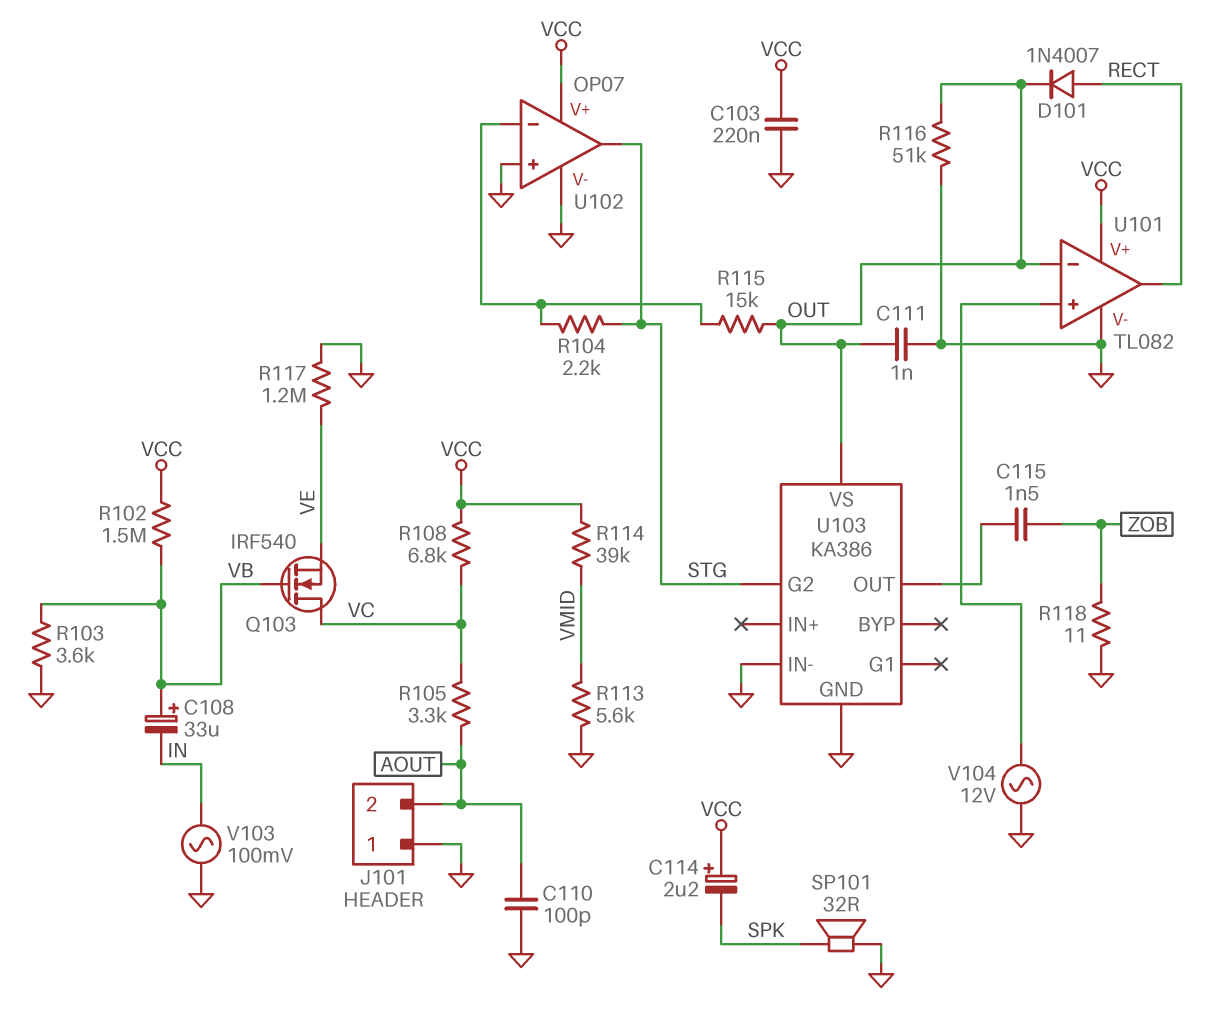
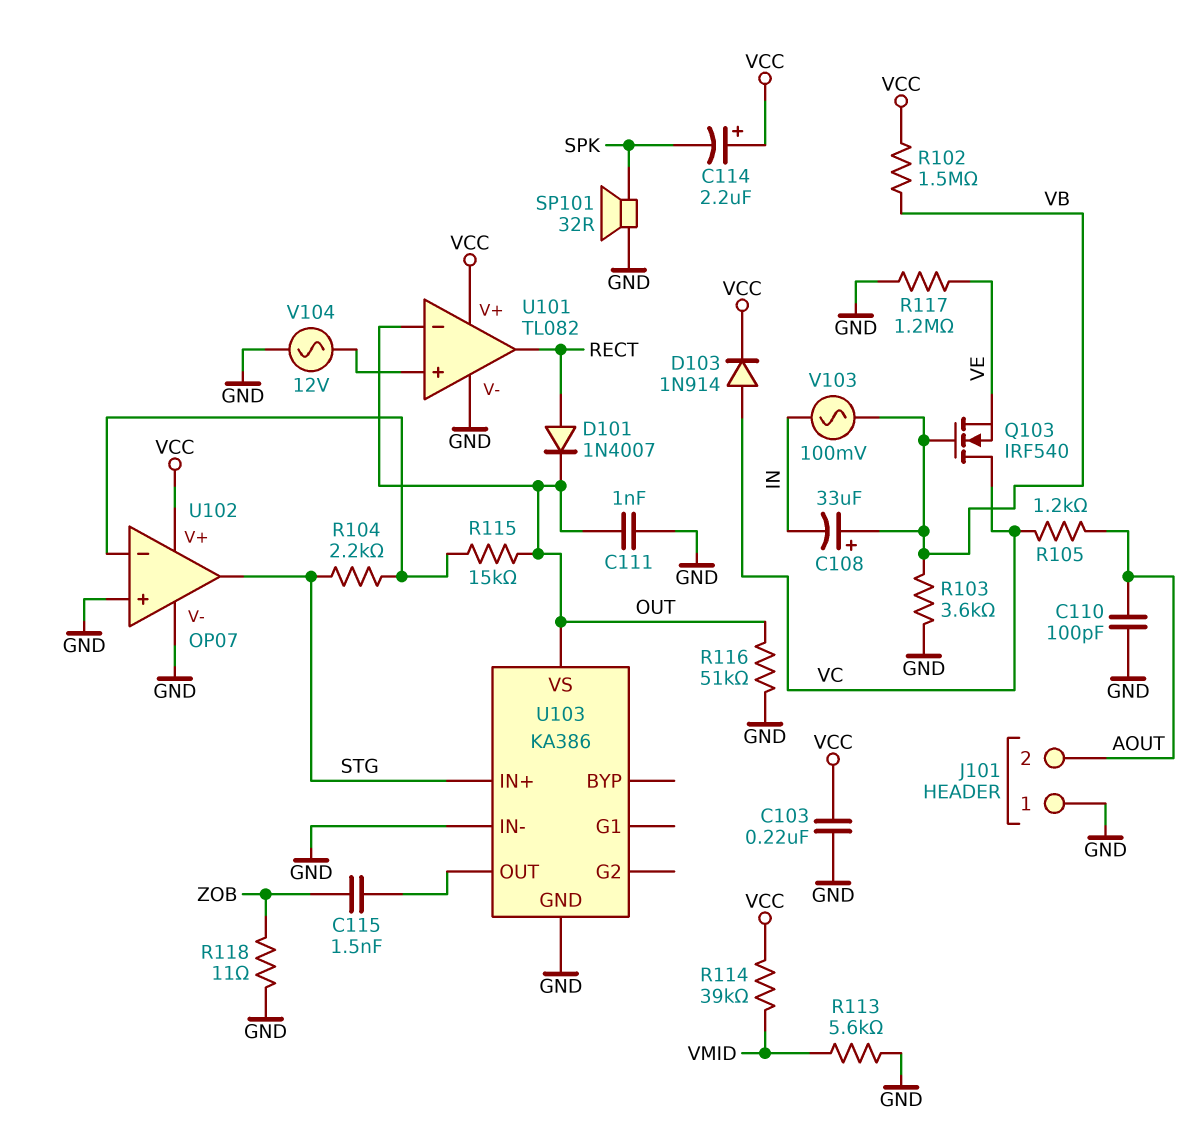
D103: none -> diode 1N914 (A VC, K VCC)
R105: 3.3k (AOUT, VC) -> 1.2k (AOUT, VC)
R108: 6.8k (VC, VCC) -> none
U103 pin G2: STG -> none
U103 pin IN+: none -> STG
V103: AC 100mV (GND, IN) -> AC 100mV (IN, VB)

